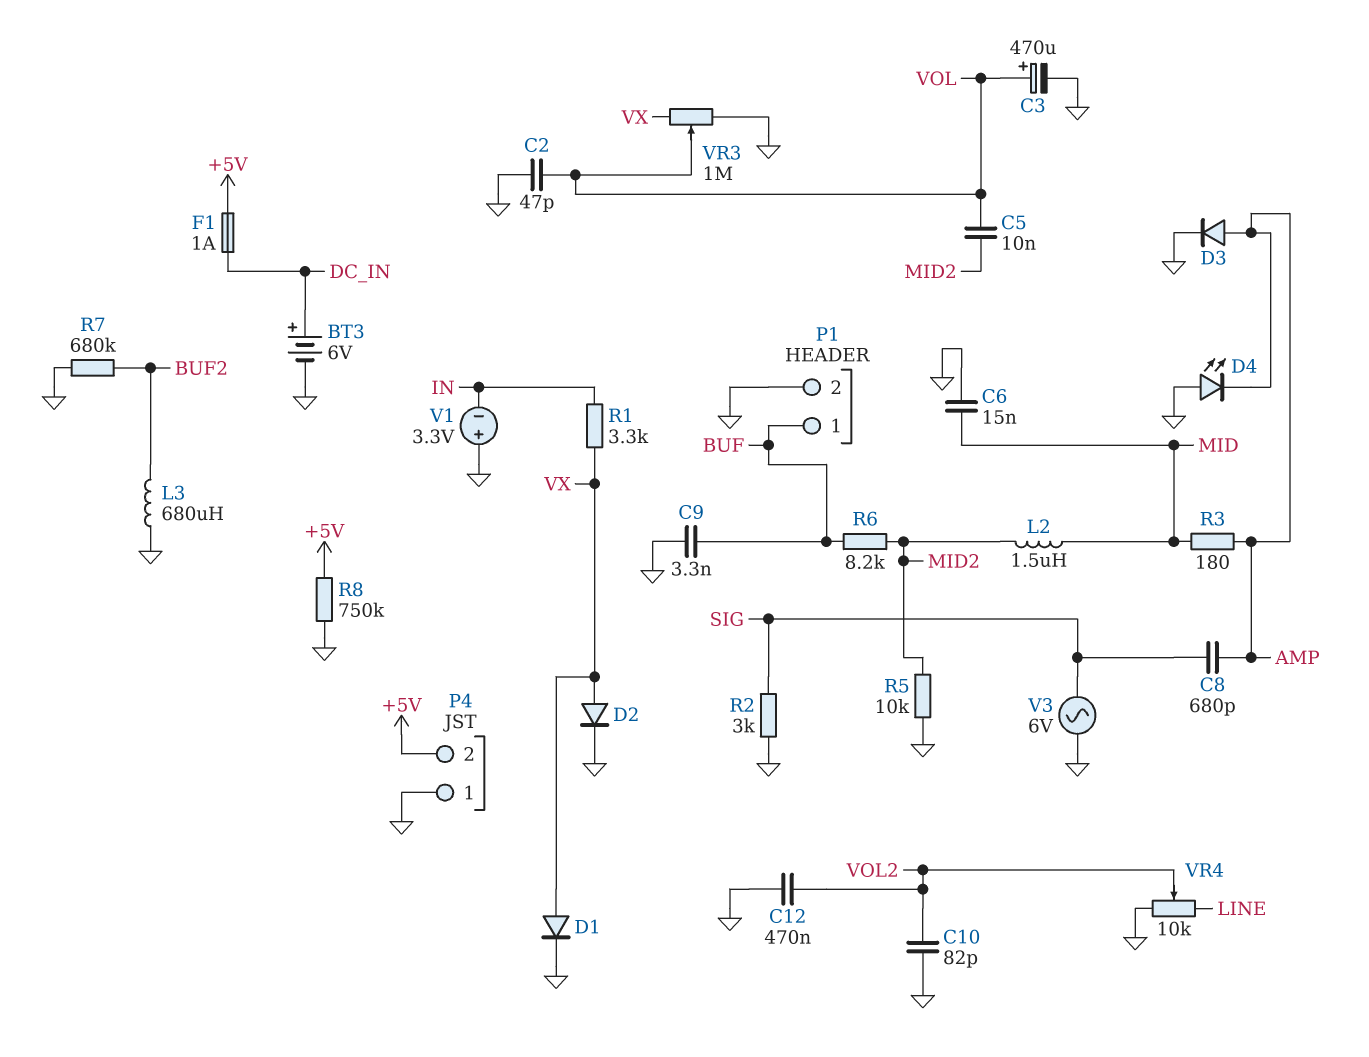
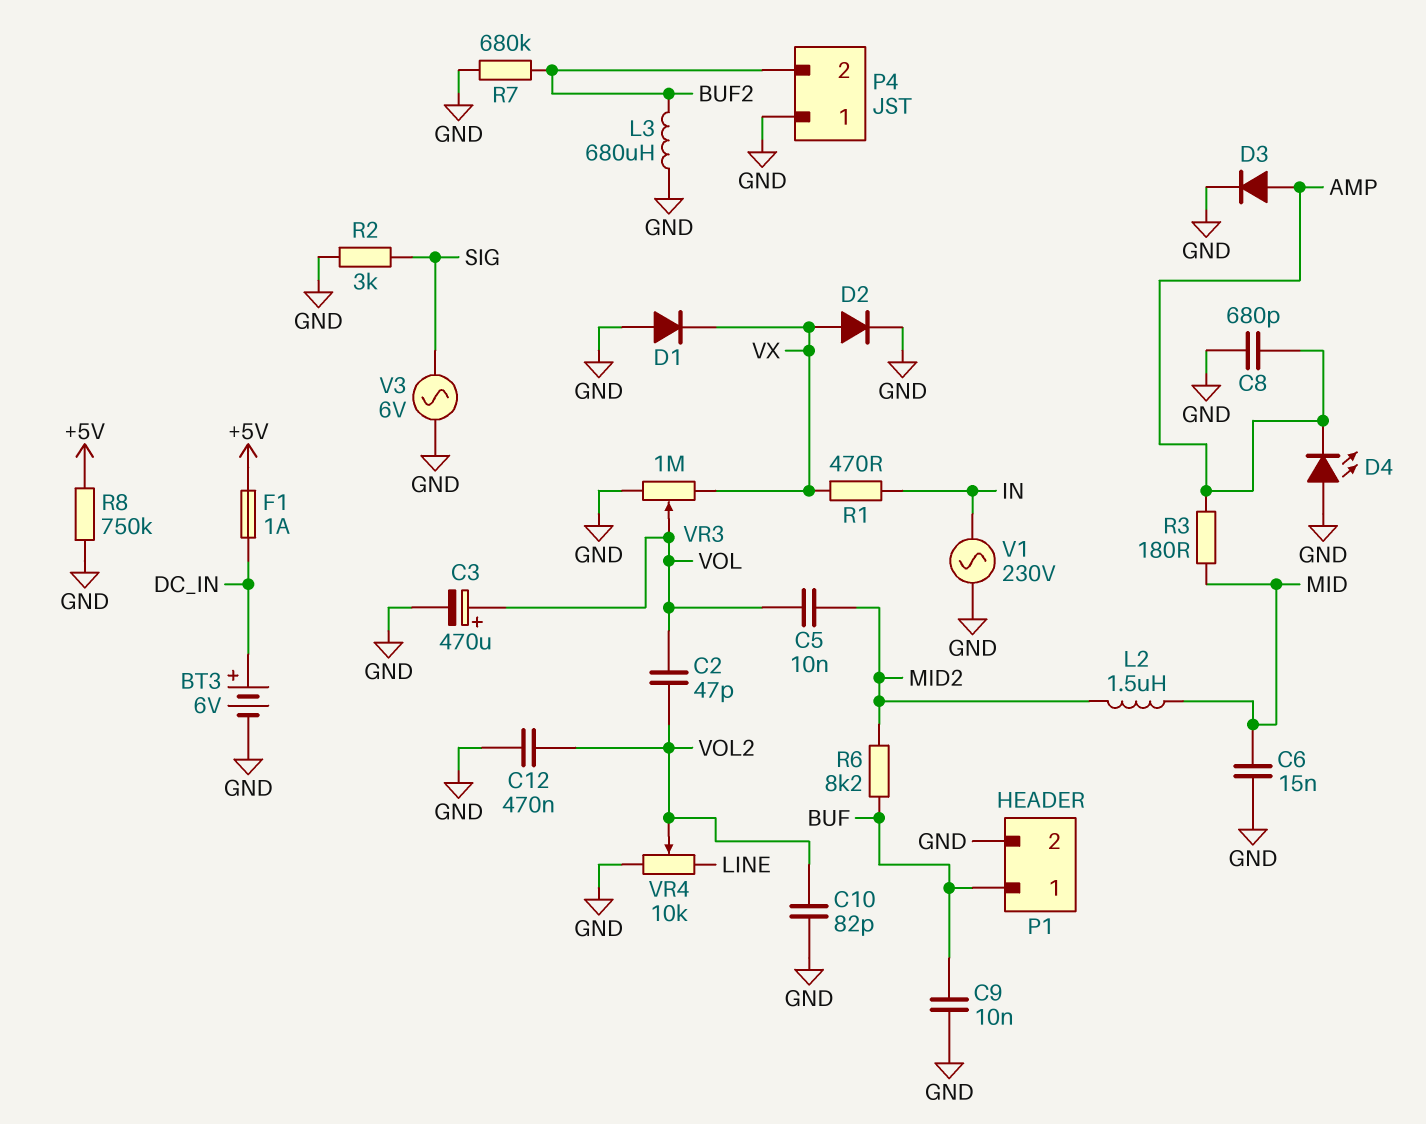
C2: 47pF (GND, VOL) -> 47pF (VOL, VOL2)
C8: 680pF (AMP, SIG) -> 680pF (AMP, GND)
C9: 3.3nF (BUF, GND) -> 10nF (BUF, GND)
D1: diode (A VX, K GND) -> diode (A GND, K VX)
P4 pin 2: +5V -> BUF2
R1: 3.3k (IN, VX) -> 470 (IN, VX)
R5: 10k (GND, MID2) -> none
V1: 3.3V (plus GND, minus IN) -> AC 230V (GND, IN)

